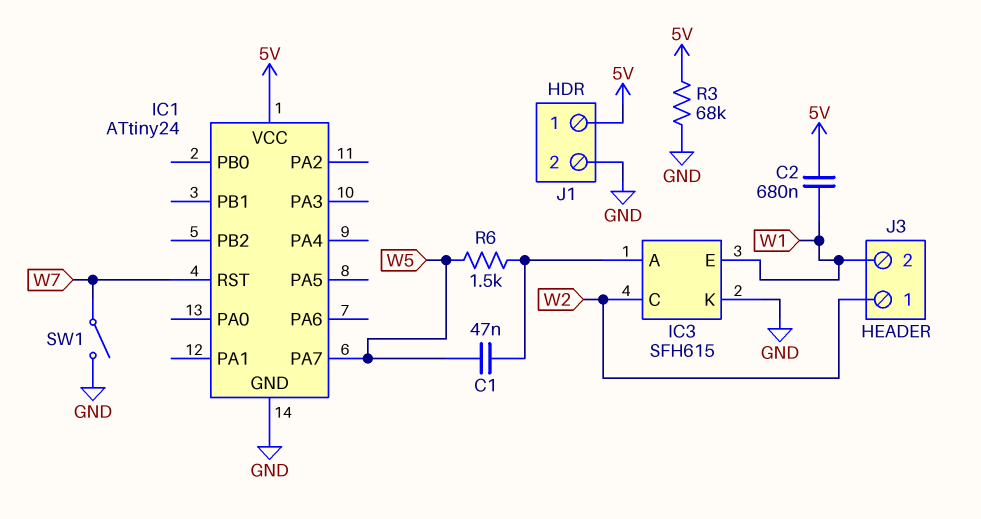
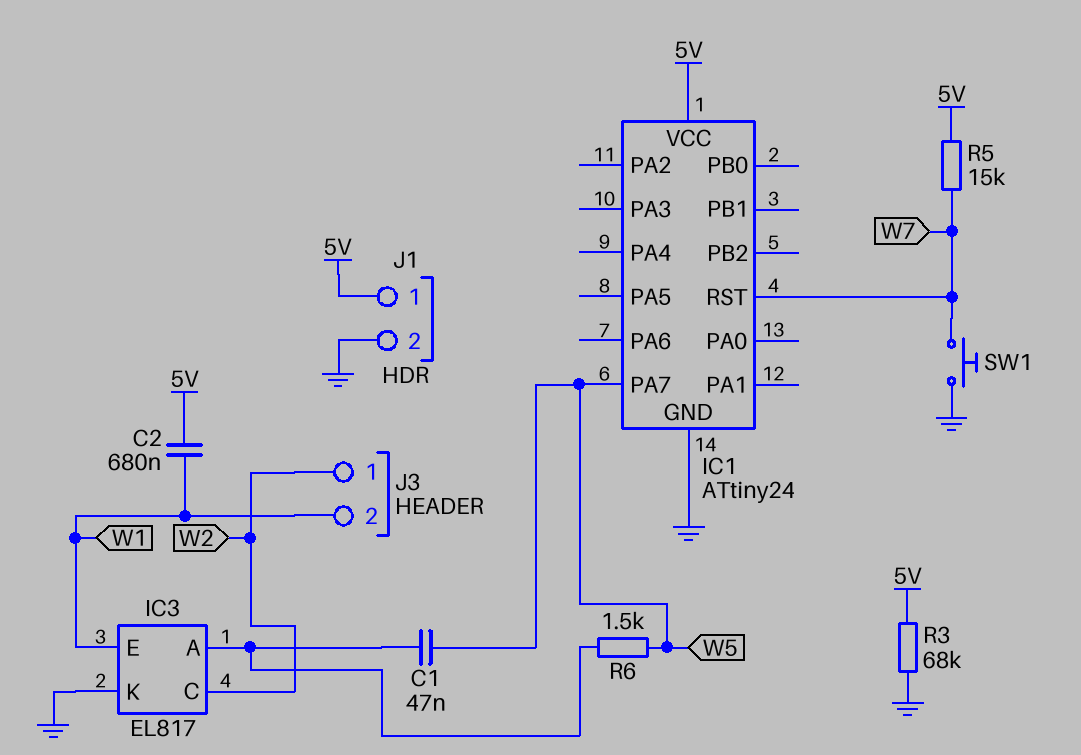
IC3: SFH615 -> EL817
R5: none -> 15k (5V, W7)
SW1: switch (GND, W7) -> button (GND, W7)

